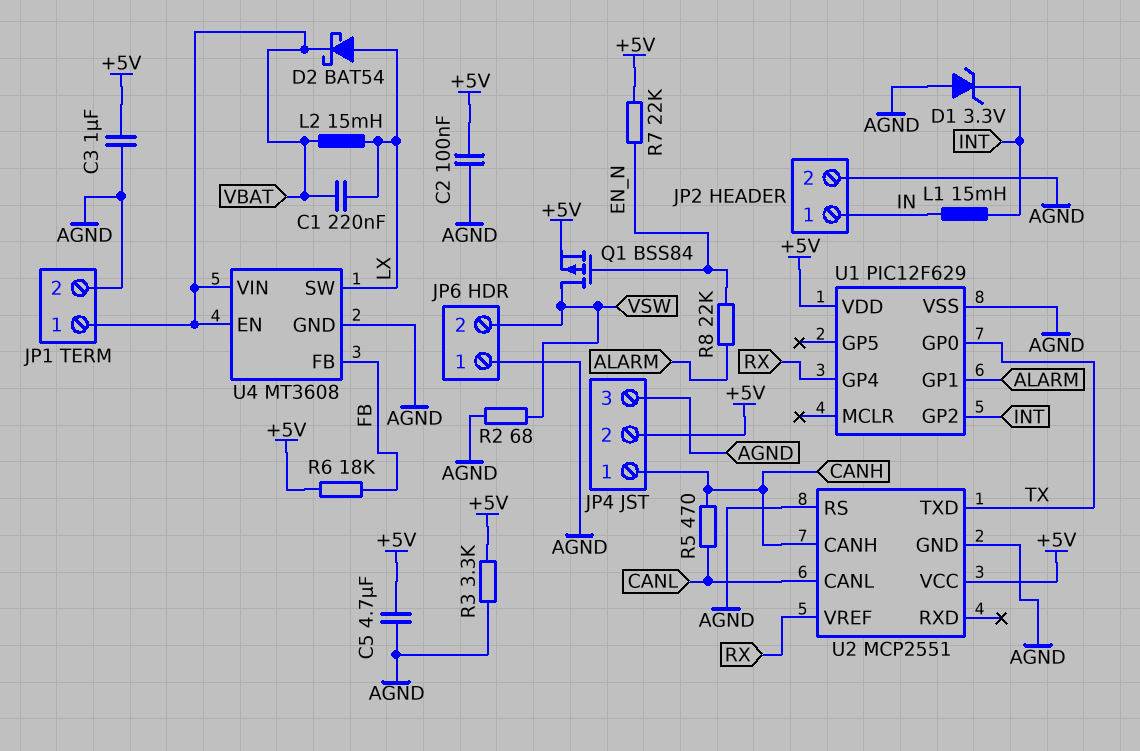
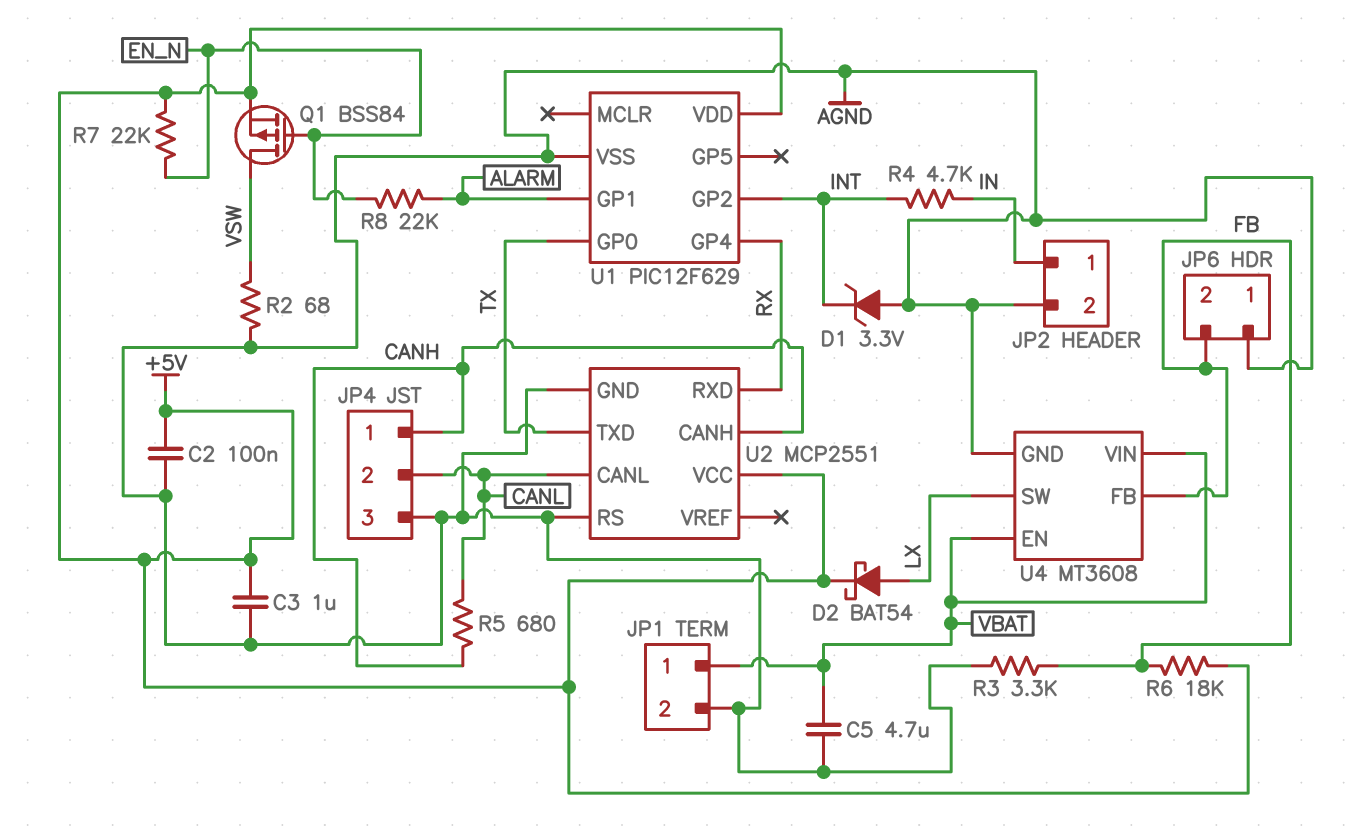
C1: 220nF (LX, VBAT) -> none
C5: 4.7uF (+5V, AGND) -> 4.7uF (AGND, VBAT)
D2: schottky BAT54 (A LX, K VBAT) -> schottky BAT54 (A LX, K +5V)
JP4 pin 2: +5V -> CANL
JP6 pin 2: VSW -> FB
L1: 15mH (IN, INT) -> none
L2: 15mH (LX, VBAT) -> none
R3: 3.3k (+5V, AGND) -> 3.3k (AGND, FB)
R4: none -> 4.7k (IN, INT)
R5: 470 (CANH, CANL) -> 680 (CANH, CANL)
U2 pin RXD: none -> RX
U2 pin VREF: RX -> none

